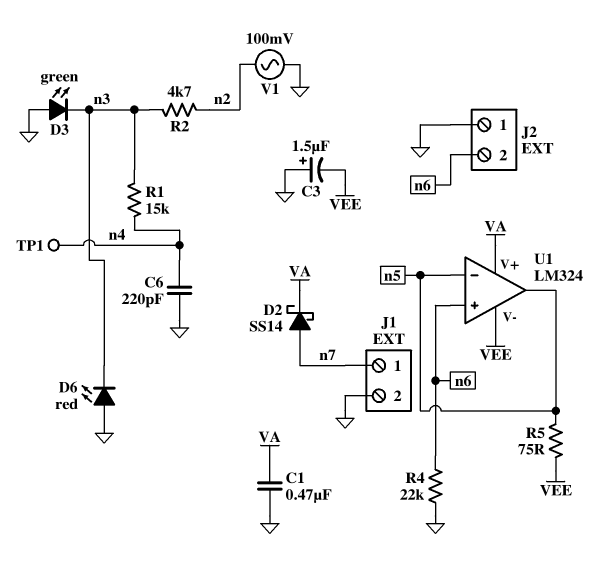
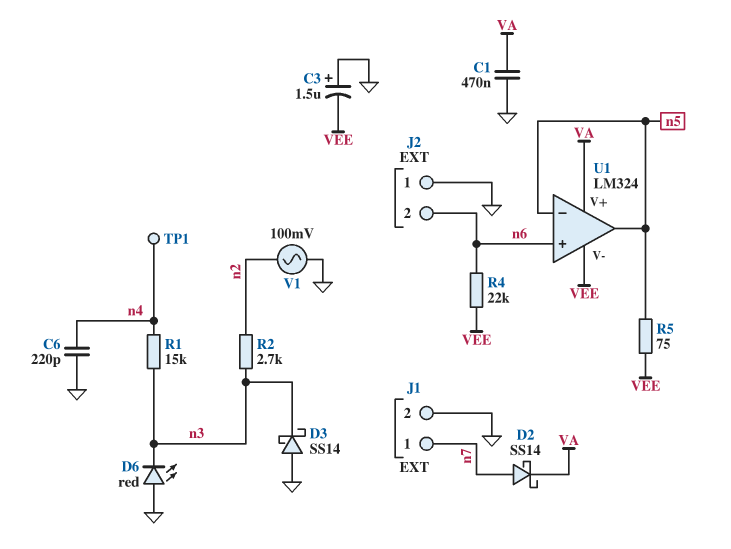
D3: LED green (A GND, K n3) -> schottky SS14 (A GND, K n3)
R2: 4.7k (n2, n3) -> 2.7k (n2, n3)
R4: 22k (GND, n6) -> 22k (VEE, n6)

